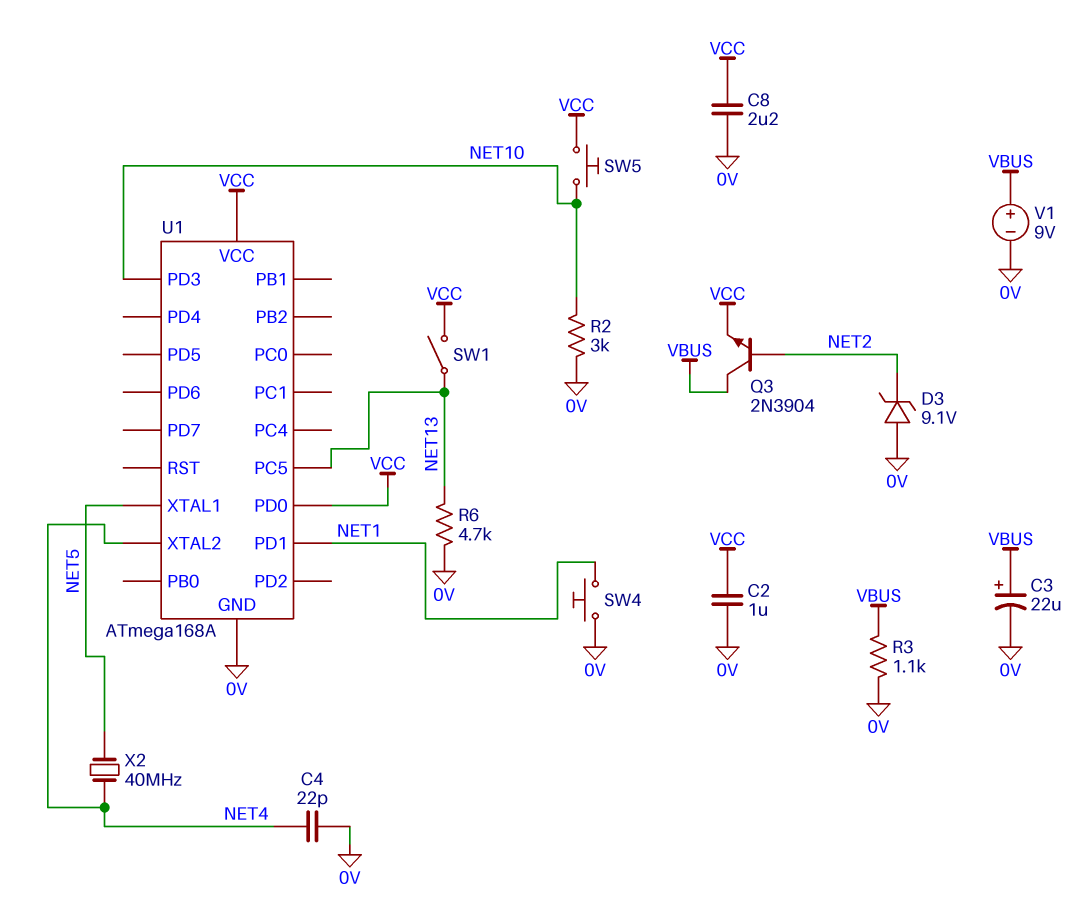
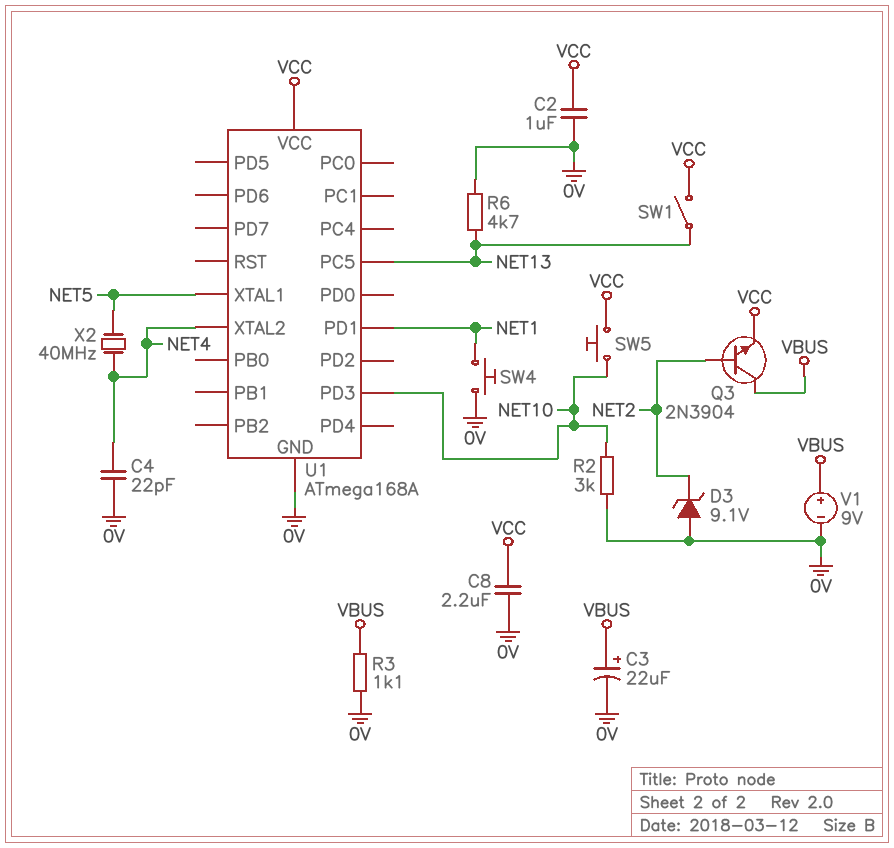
U1 pin PD0: VCC -> none

